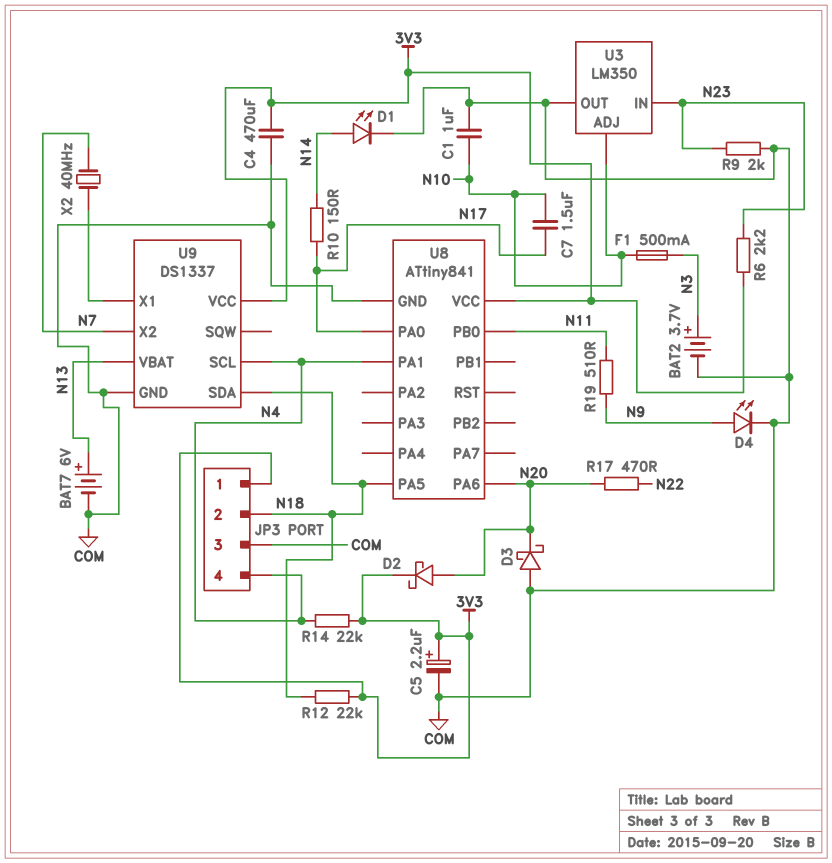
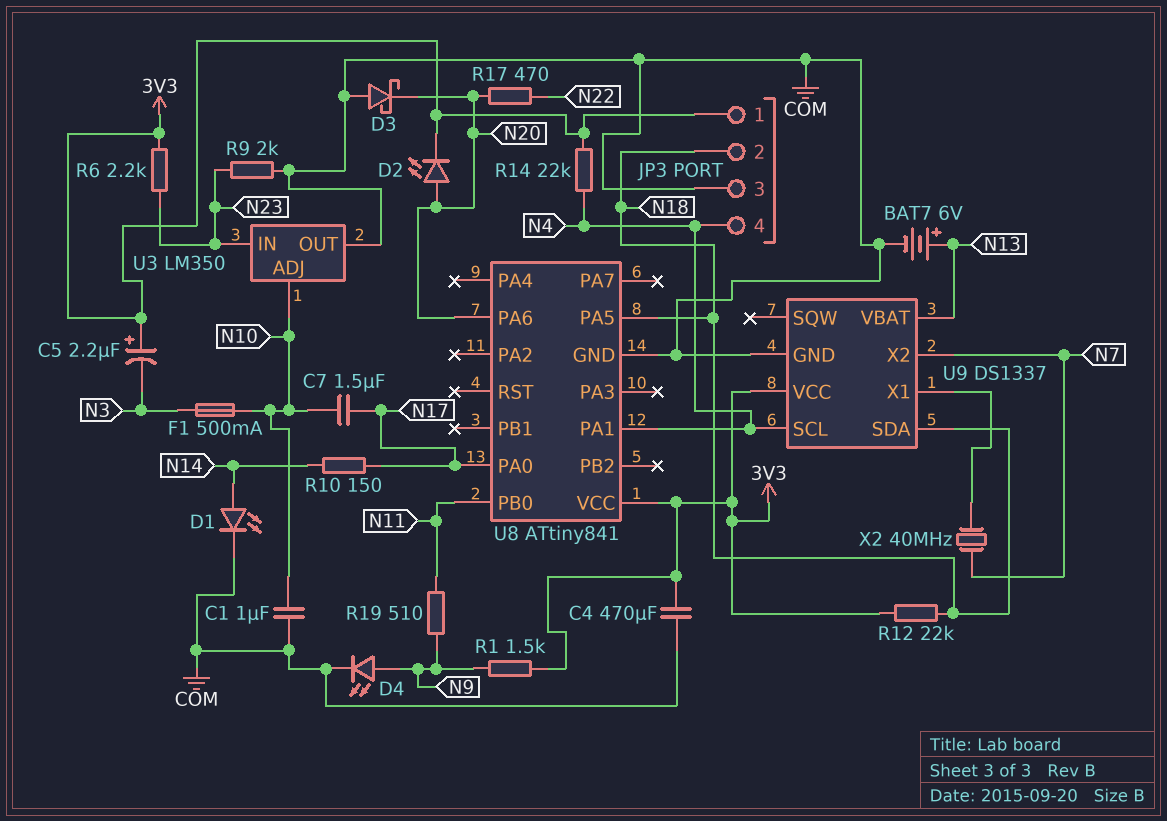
BAT2: 3.7V (plus N3, minus COM) -> none
C5: 2.2uF (plus 3V3, minus COM) -> 2.2uF (plus 3V3, minus N3)
D2: schottky (A N20, K 3V3) -> LED (A N20, K 3V3)
R1: none -> 1.5k (3V3, N9)

